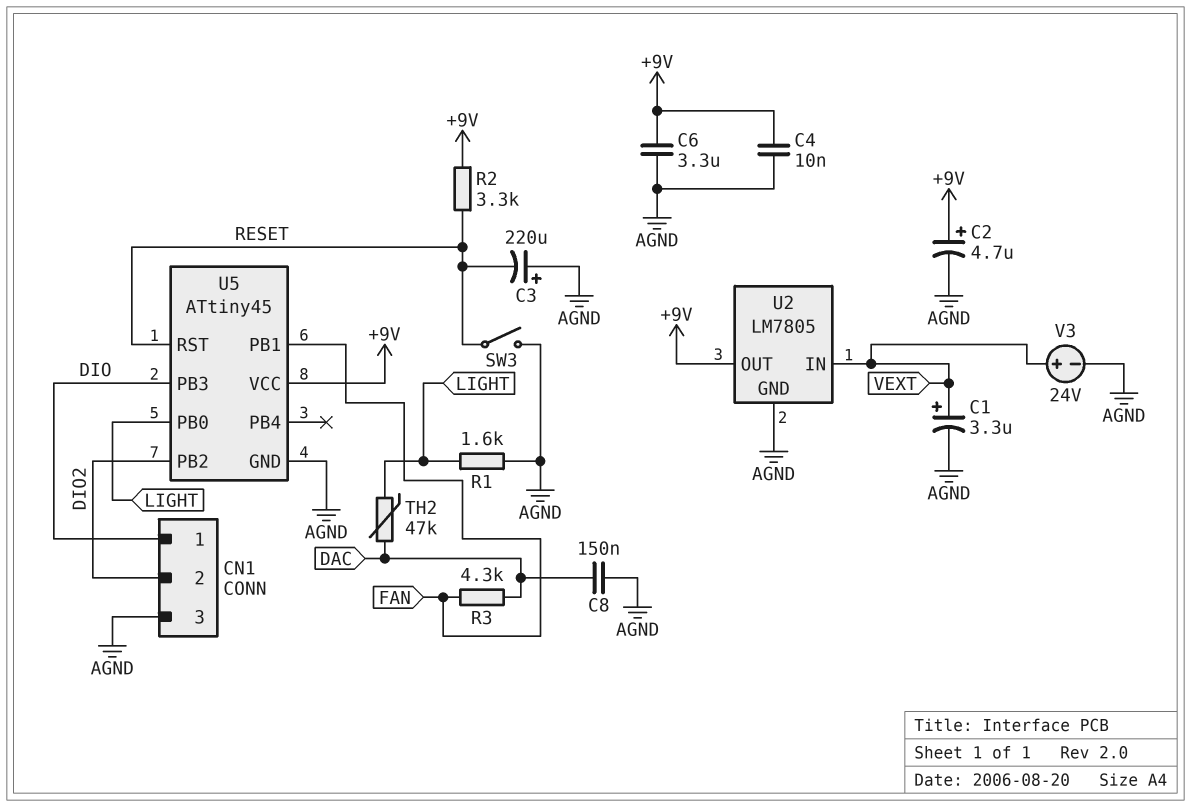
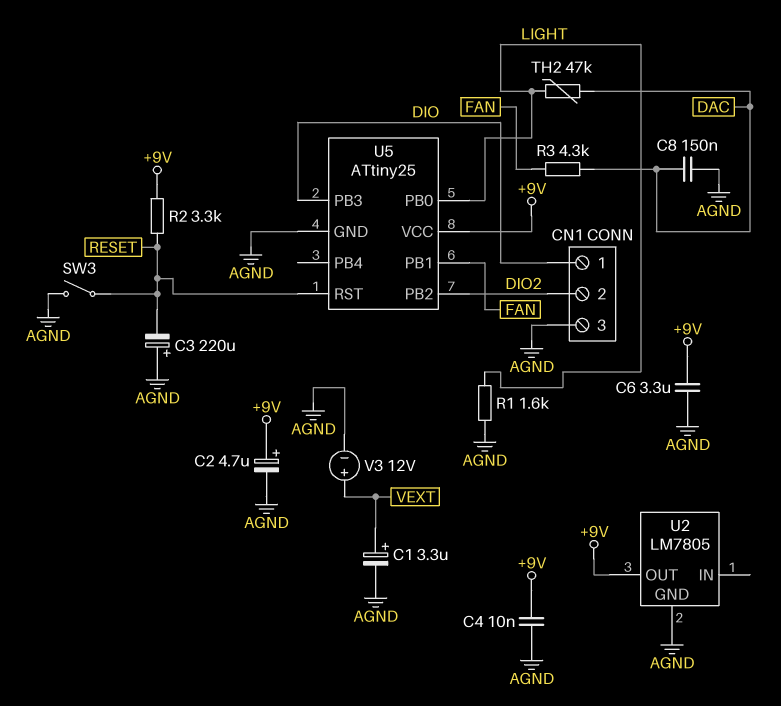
U2 pin IN: VEXT -> none
U5: ATtiny45 -> ATtiny25
V3: 24V (plus VEXT, minus AGND) -> 12V (plus VEXT, minus AGND)

